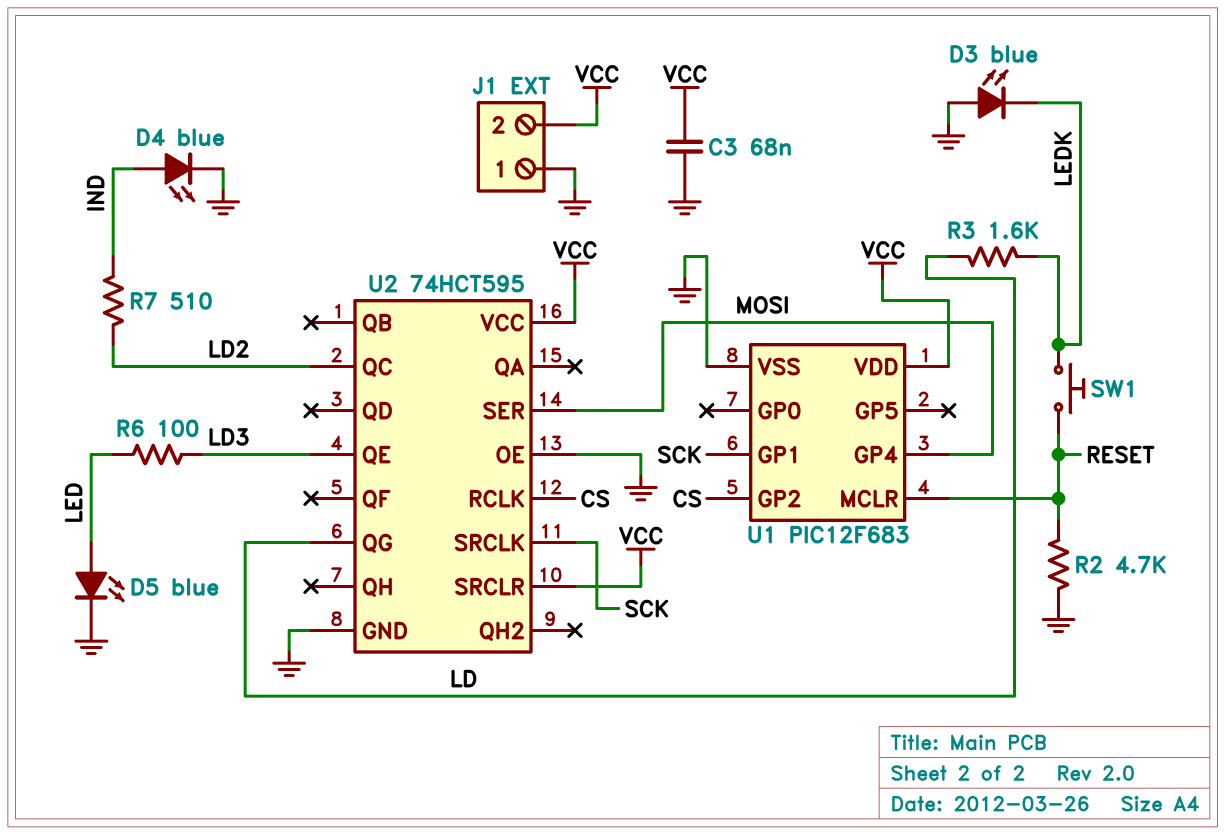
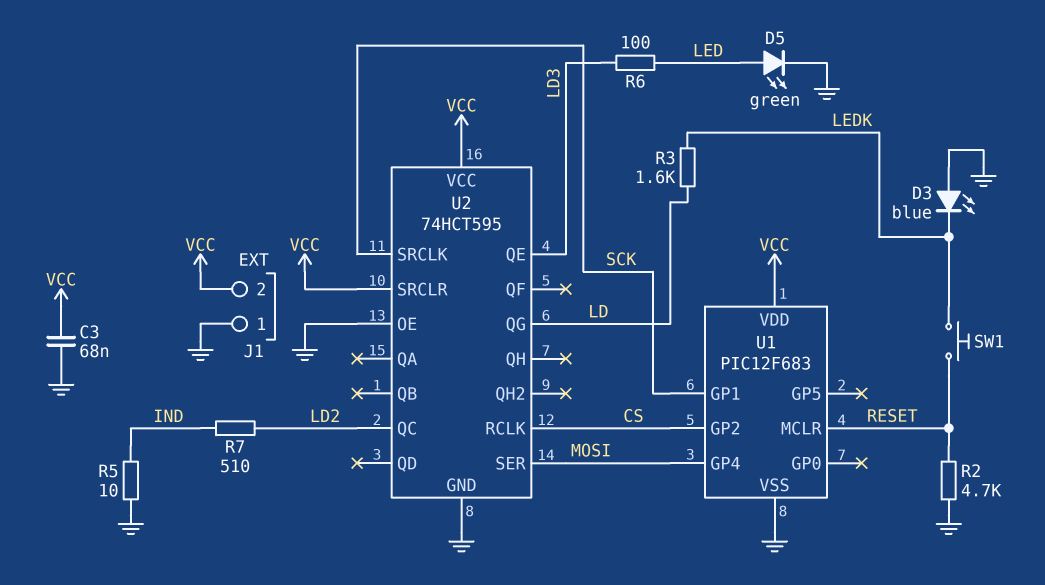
D4: LED blue (A IND, K GND) -> none
D5: LED blue (A LED, K GND) -> LED green (A LED, K GND)
R5: none -> 10 (GND, IND)

